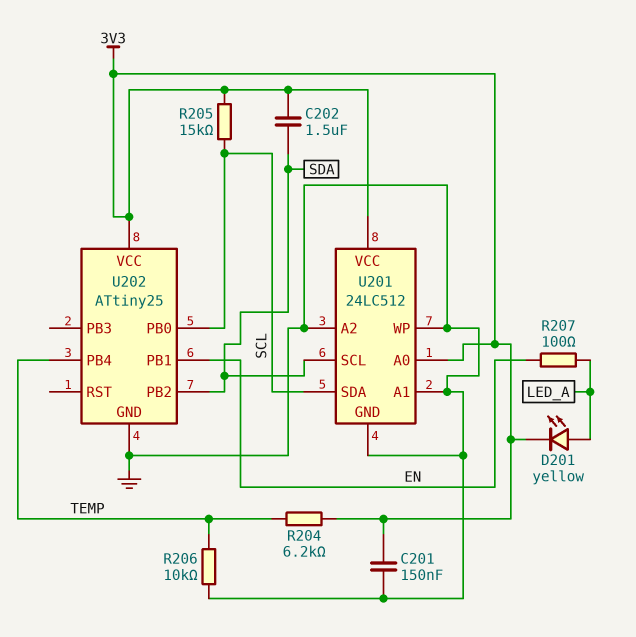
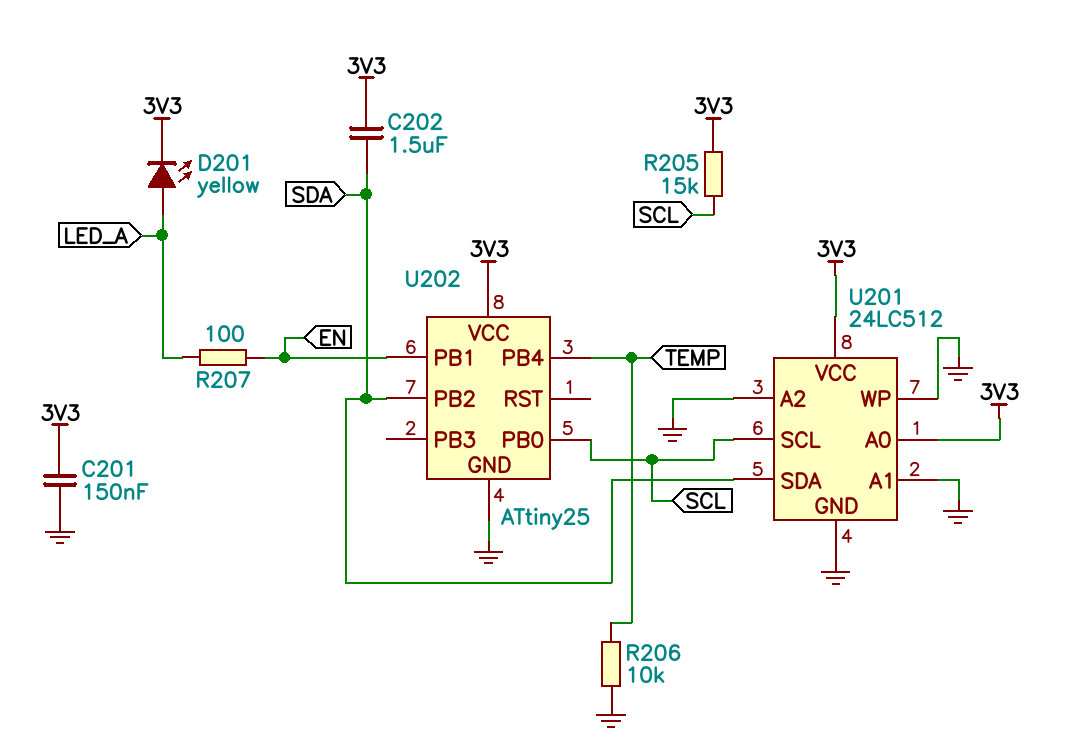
R204: 6.2k (3V3, TEMP) -> none
U201 pin SCL: SDA -> SCL
U201 pin SDA: SCL -> SDA

